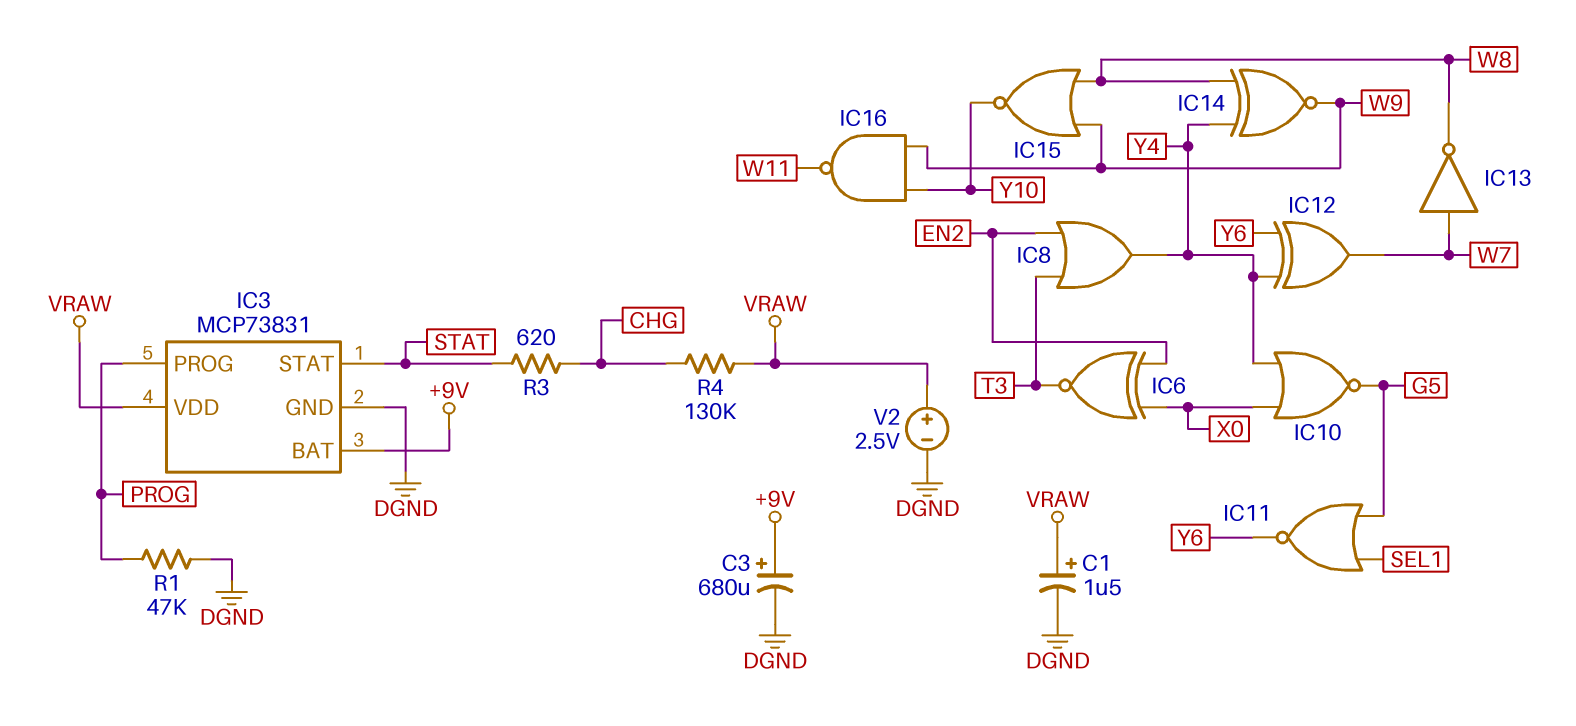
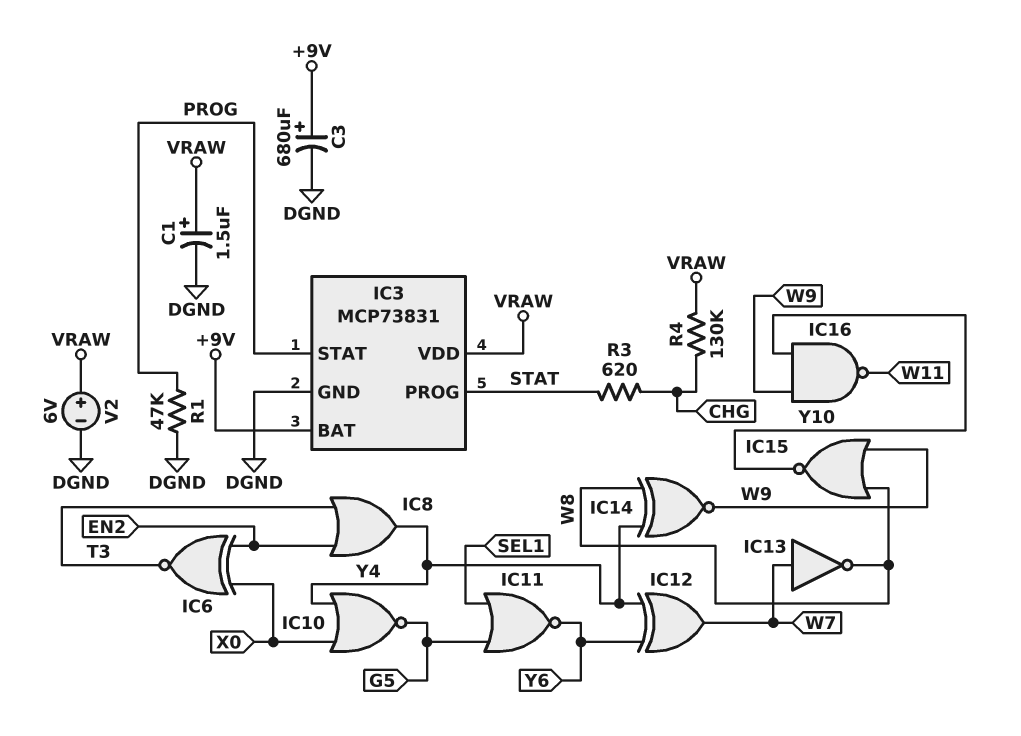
IC3 pin PROG: PROG -> STAT
IC3 pin STAT: STAT -> PROG
V2: 2.5V (plus VRAW, minus DGND) -> 6V (plus VRAW, minus DGND)

